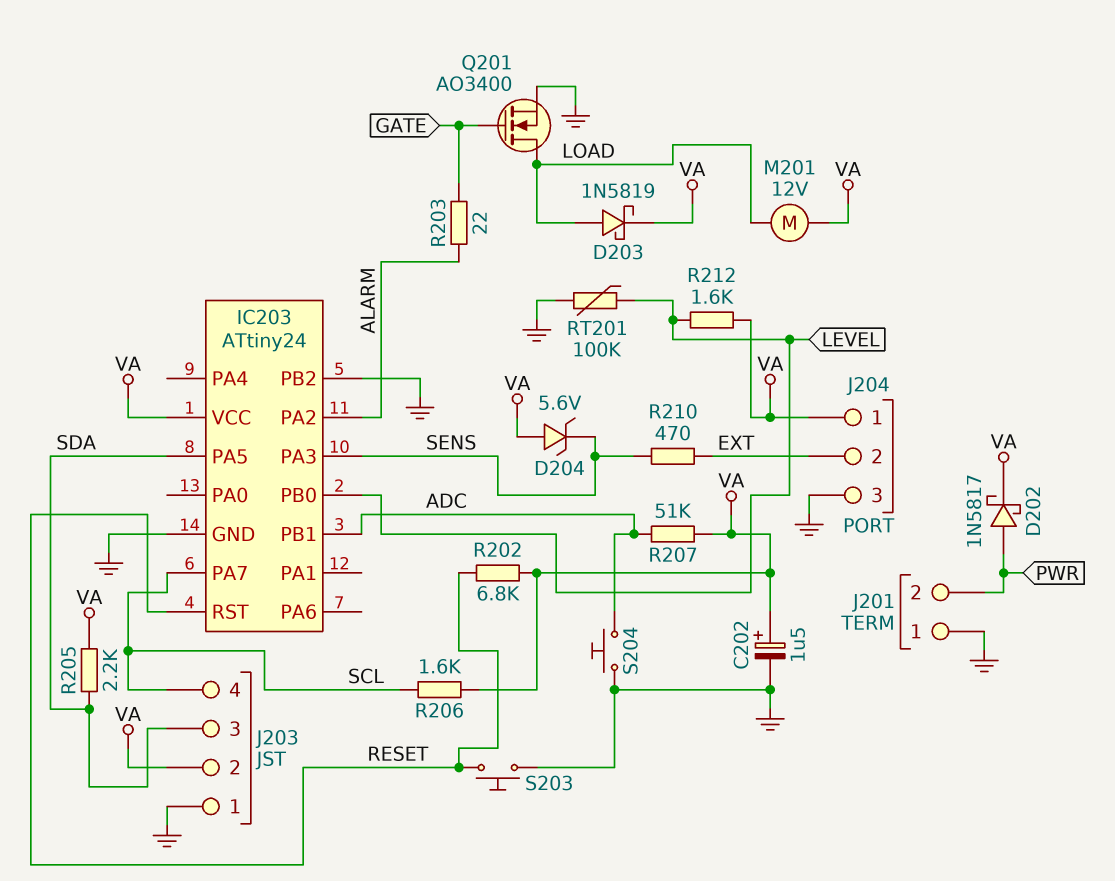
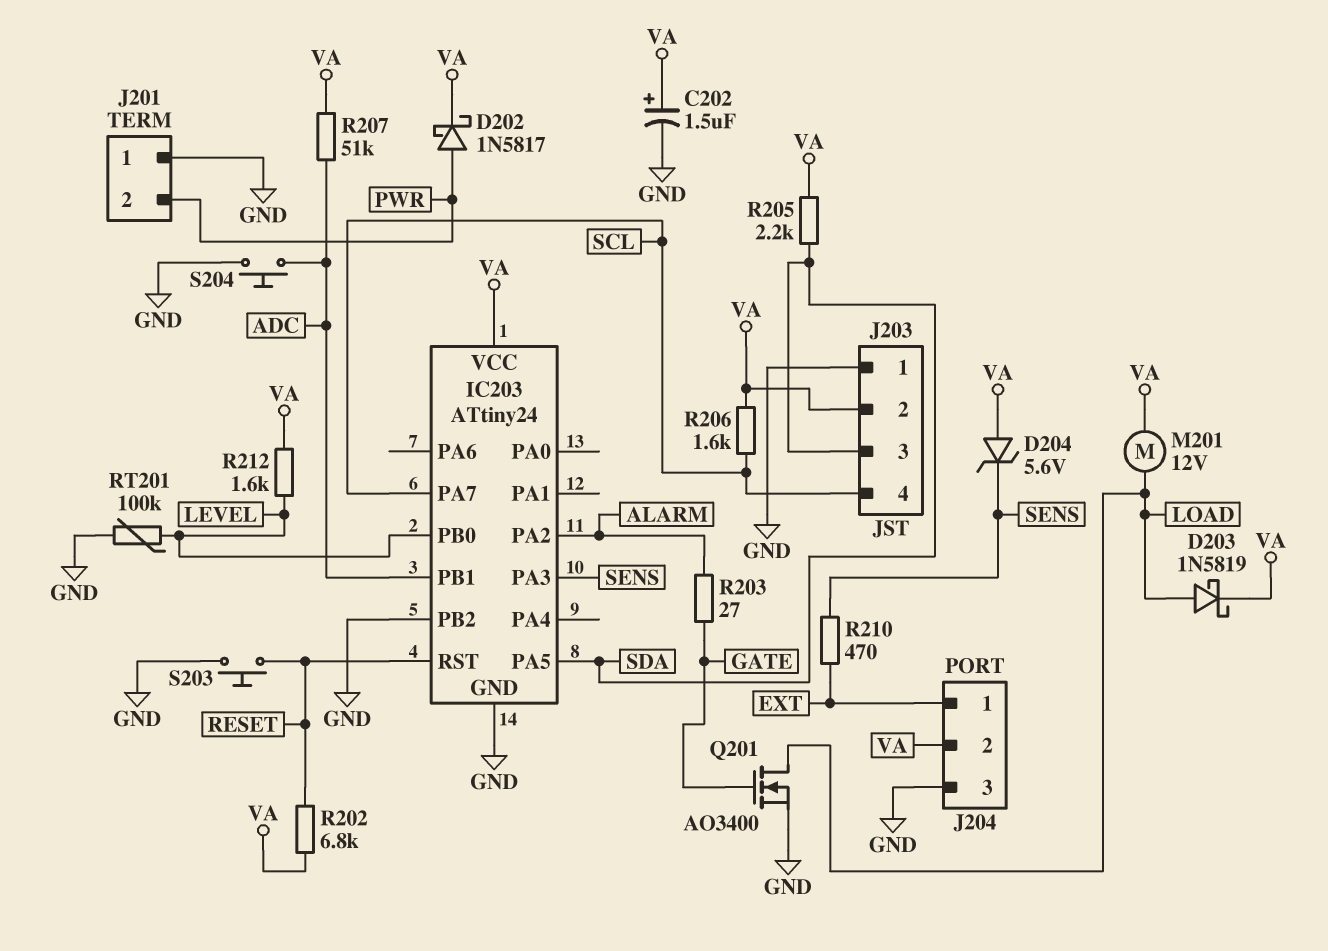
J204 pin 1: VA -> EXT
J204 pin 2: EXT -> VA
R203: 22 (ALARM, GATE) -> 27 (ALARM, GATE)

